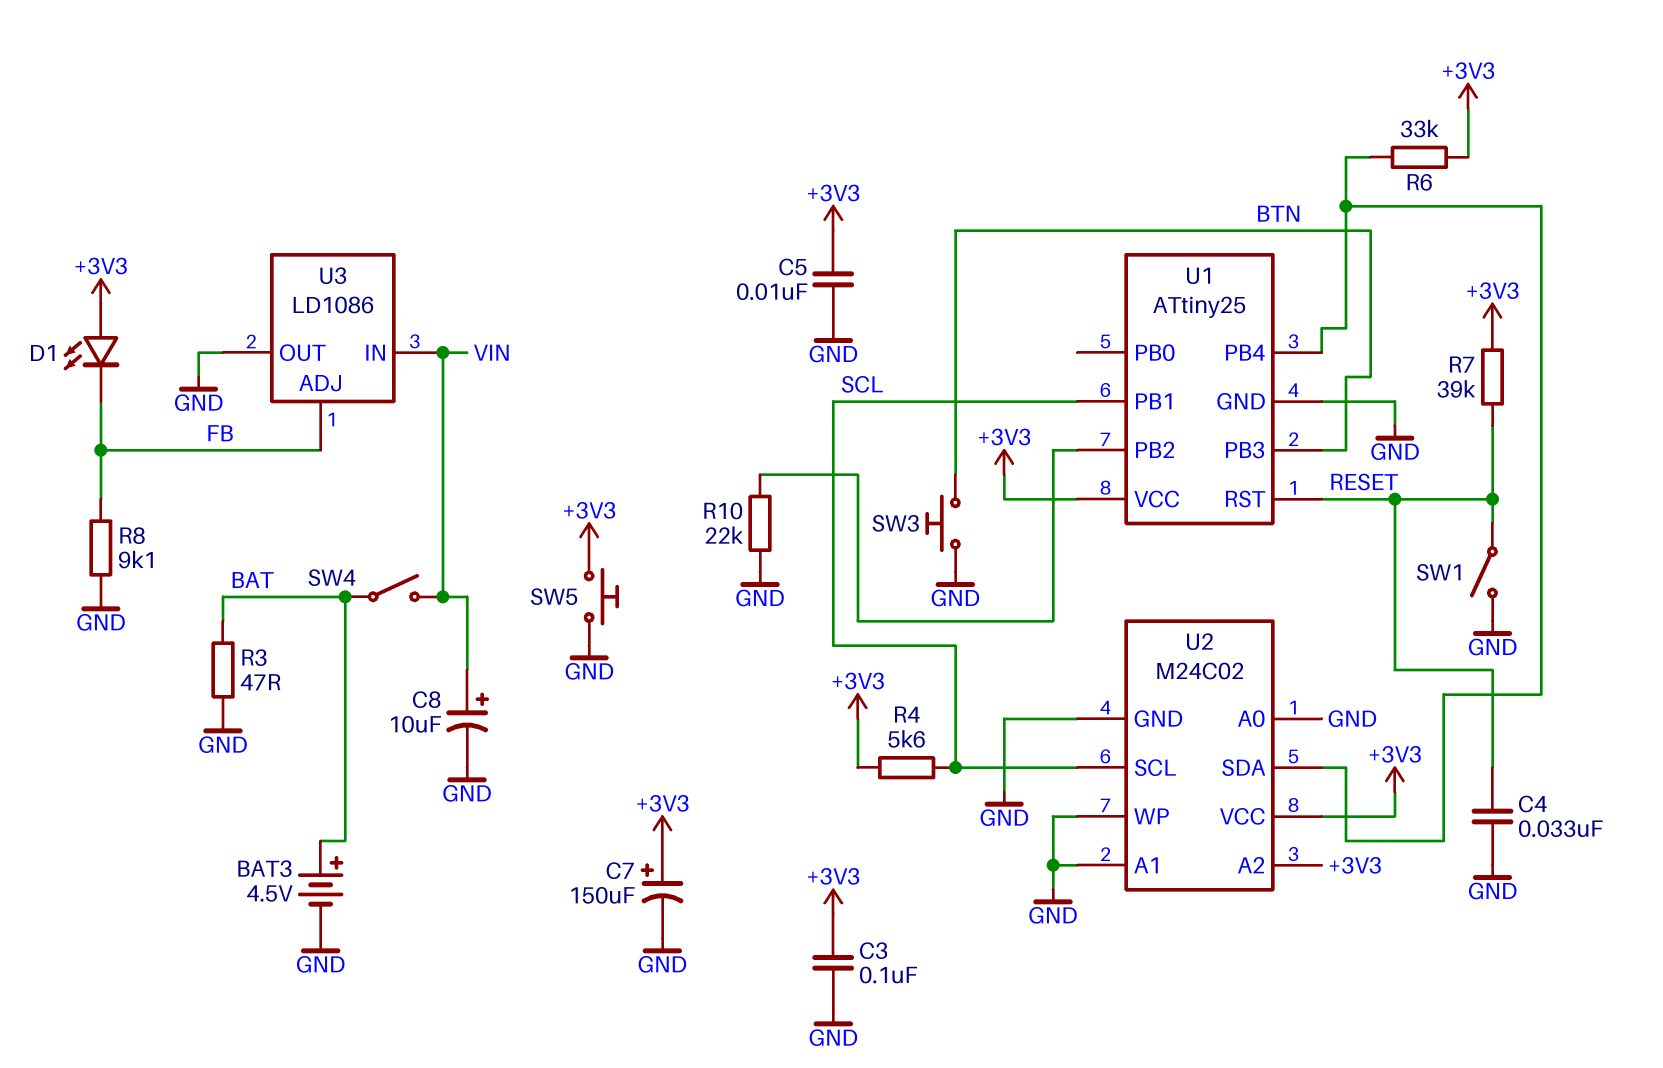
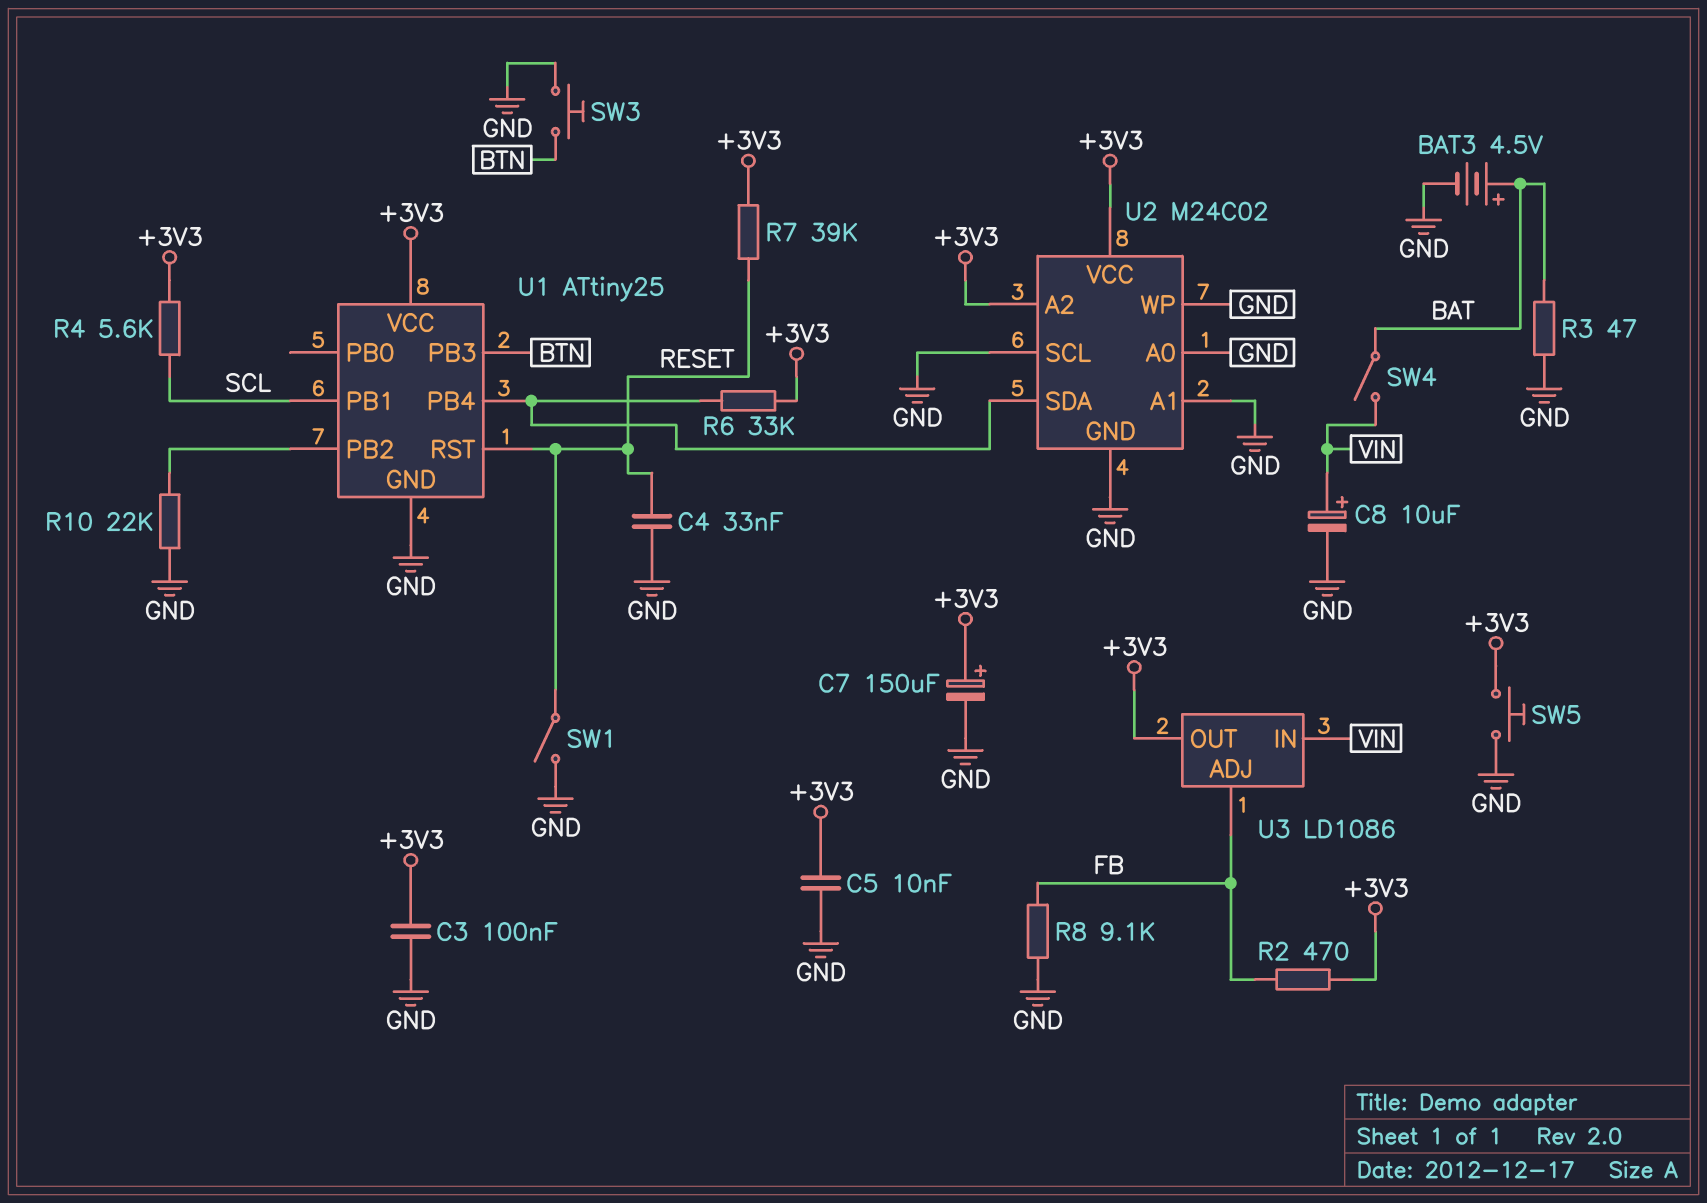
D1: LED (A +3V3, K FB) -> none
R2: none -> 470 (+3V3, FB)
U2 pin SCL: SCL -> GND
U3 pin OUT: GND -> +3V3

